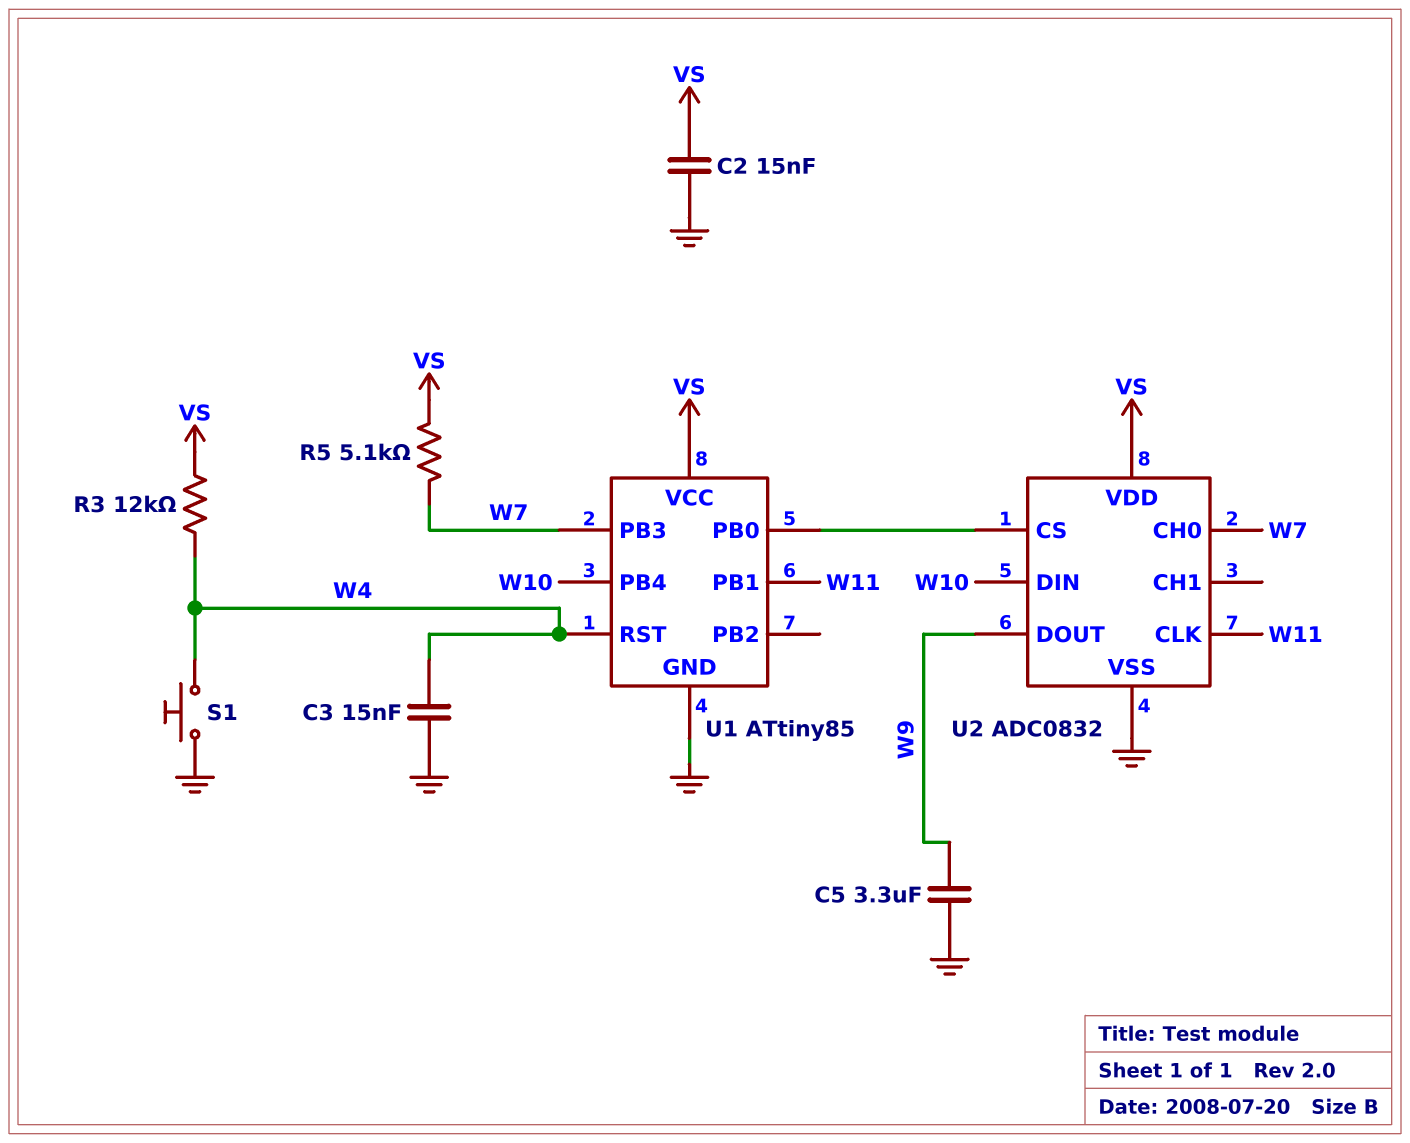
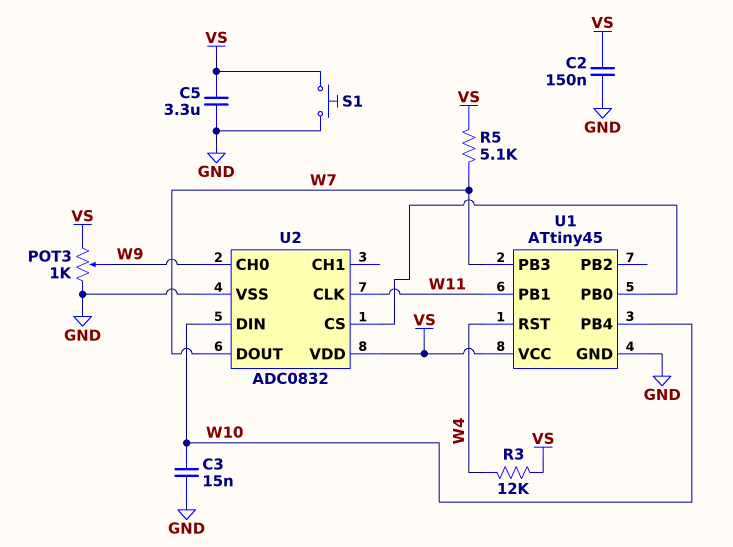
C2: 15nF (GND, VS) -> 150nF (GND, VS)
C3: 15nF (GND, W4) -> 15nF (GND, W10)
C5: 3.3uF (GND, W9) -> 3.3uF (GND, VS)
POT3: none -> 1k (GND, VS, wiper W9)
S1: button (GND, W4) -> button (GND, VS)
U1: ATtiny85 -> ATtiny45
U2 pin CH0: W7 -> W9
U2 pin DOUT: W9 -> W7

